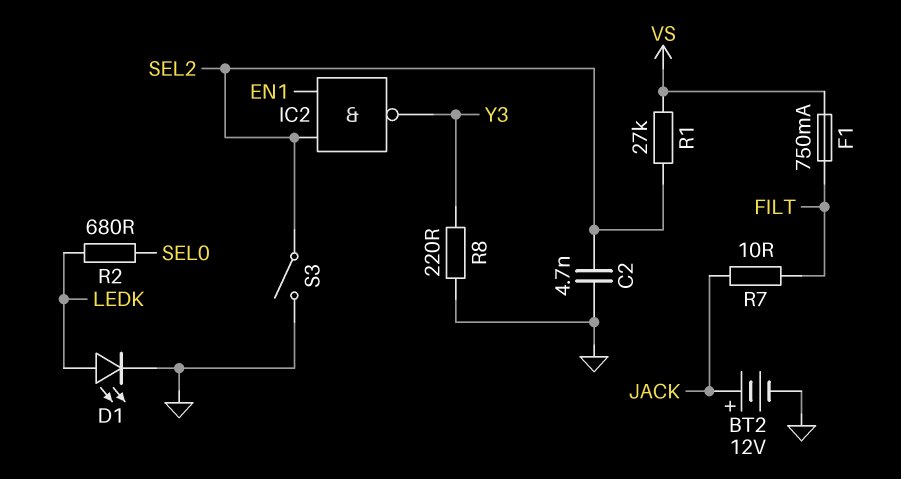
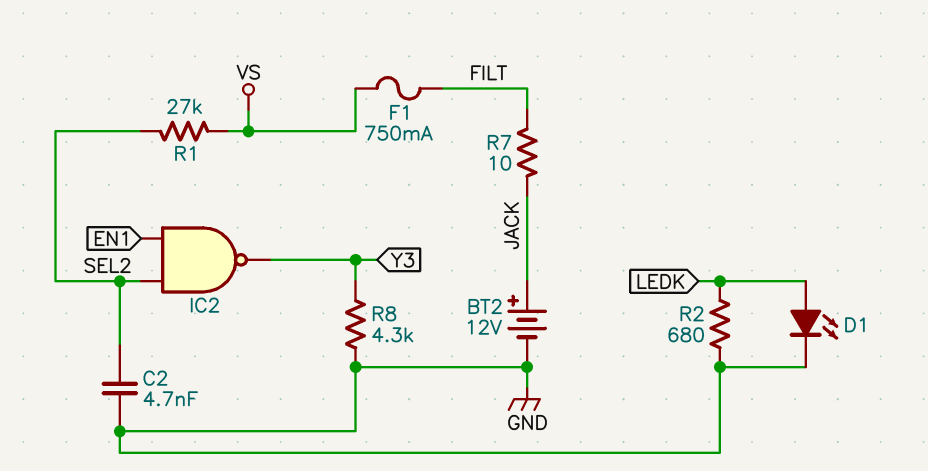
R2: 680 (LEDK, SEL0) -> 680 (GND, LEDK)
R8: 220 (GND, Y3) -> 4.3k (GND, Y3)
S3: switch (GND, SEL2) -> none

